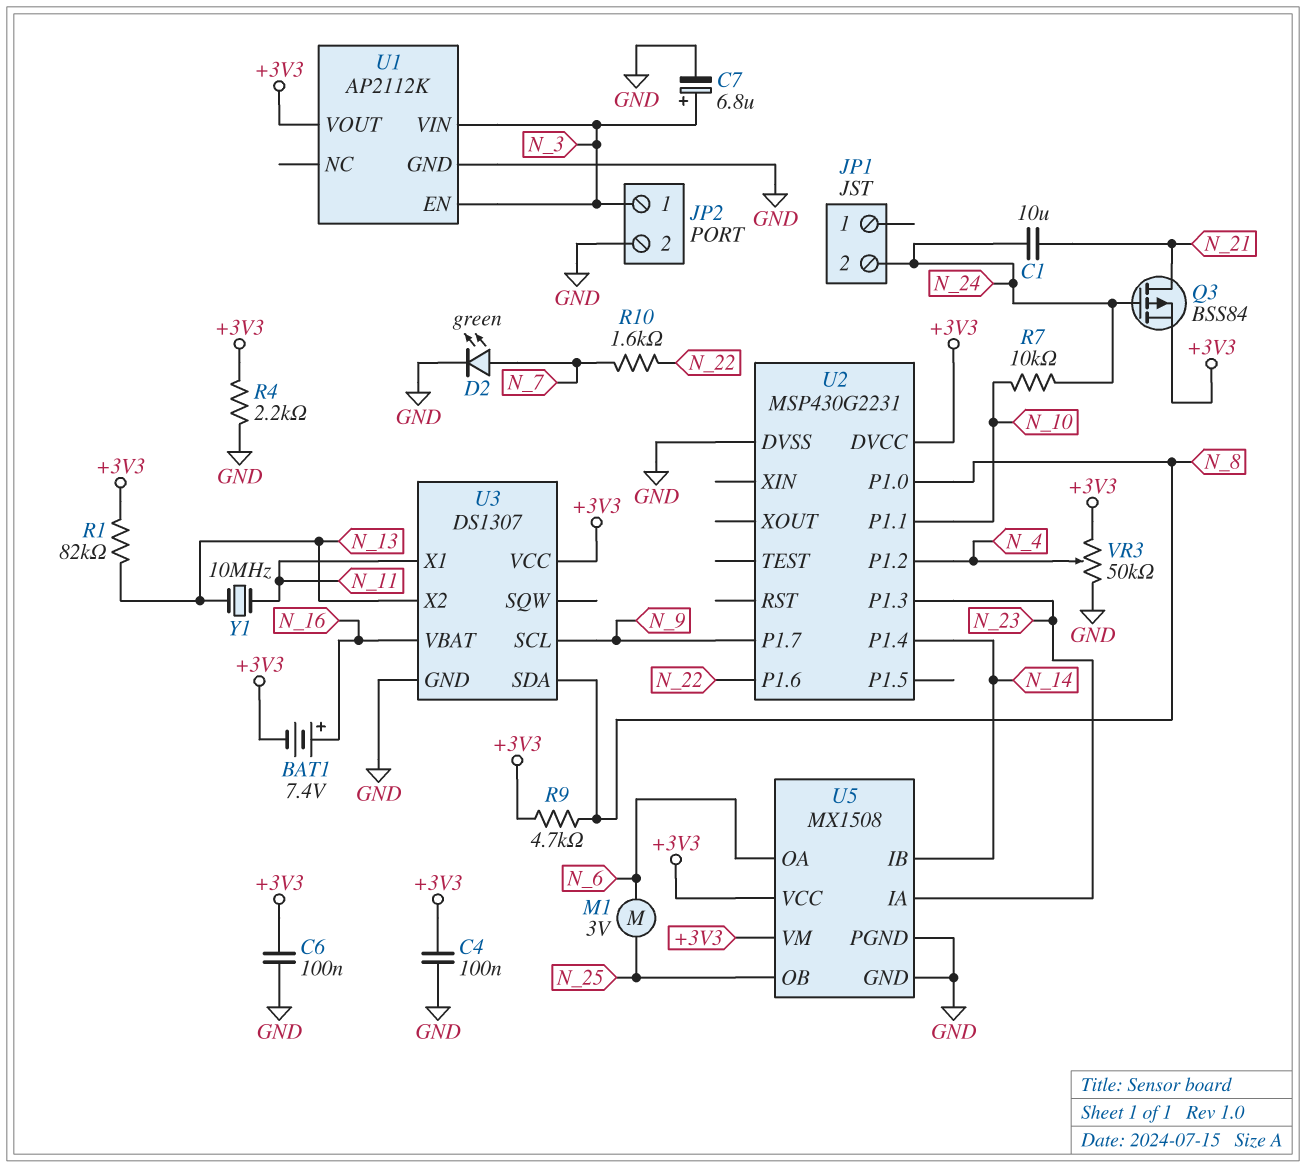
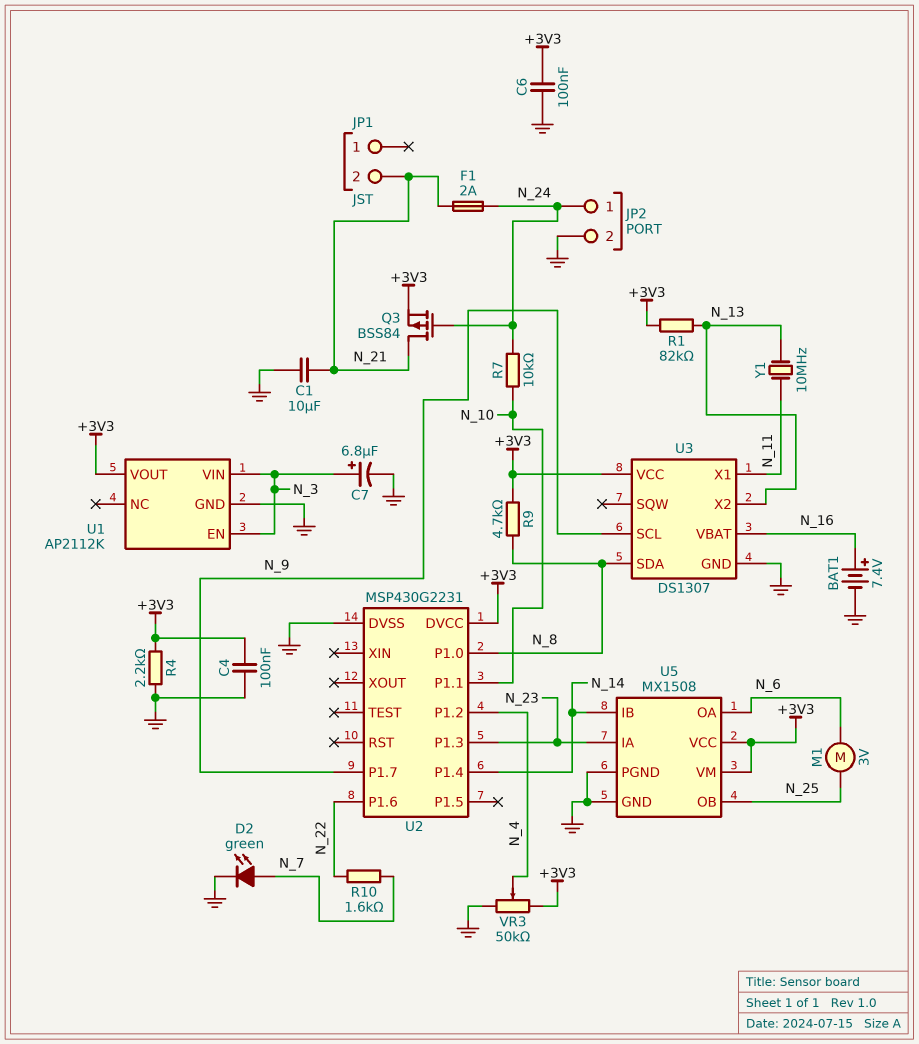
BAT1: 7.4V (plus N_16, minus +3V3) -> 7.4V (plus N_16, minus GND)
C1: 10uF (N_21, N_24) -> 10uF (GND, N_21)
F1: none -> 2A (N_21, N_24)
JP1 pin 2: N_24 -> N_21
JP2 pin 1: N_3 -> N_24

